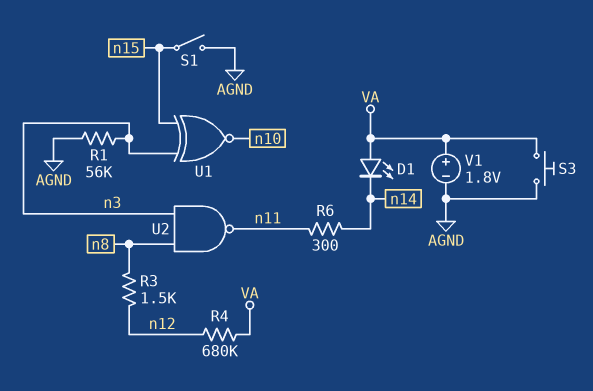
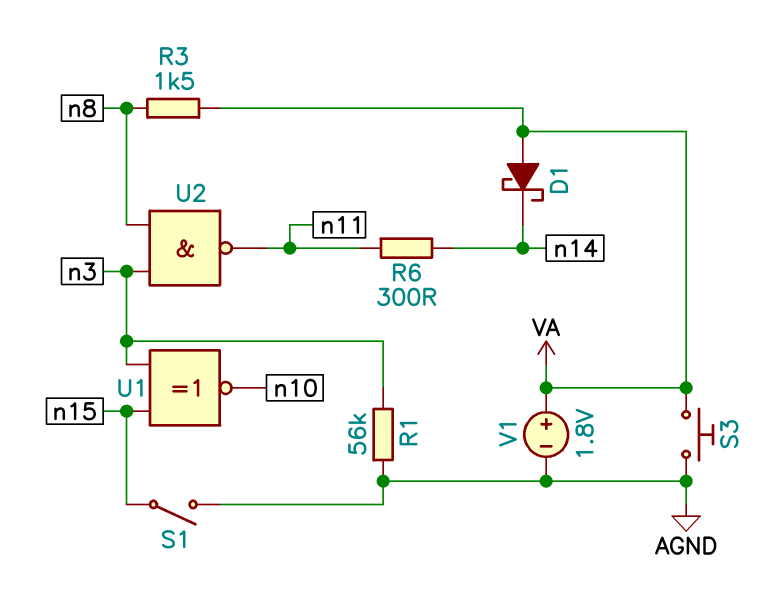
D1: LED (A VA, K n14) -> schottky (A VA, K n14)
R3: 1.5k (n8, n12) -> 1.5k (VA, n8)
R4: 680k (VA, n12) -> none

